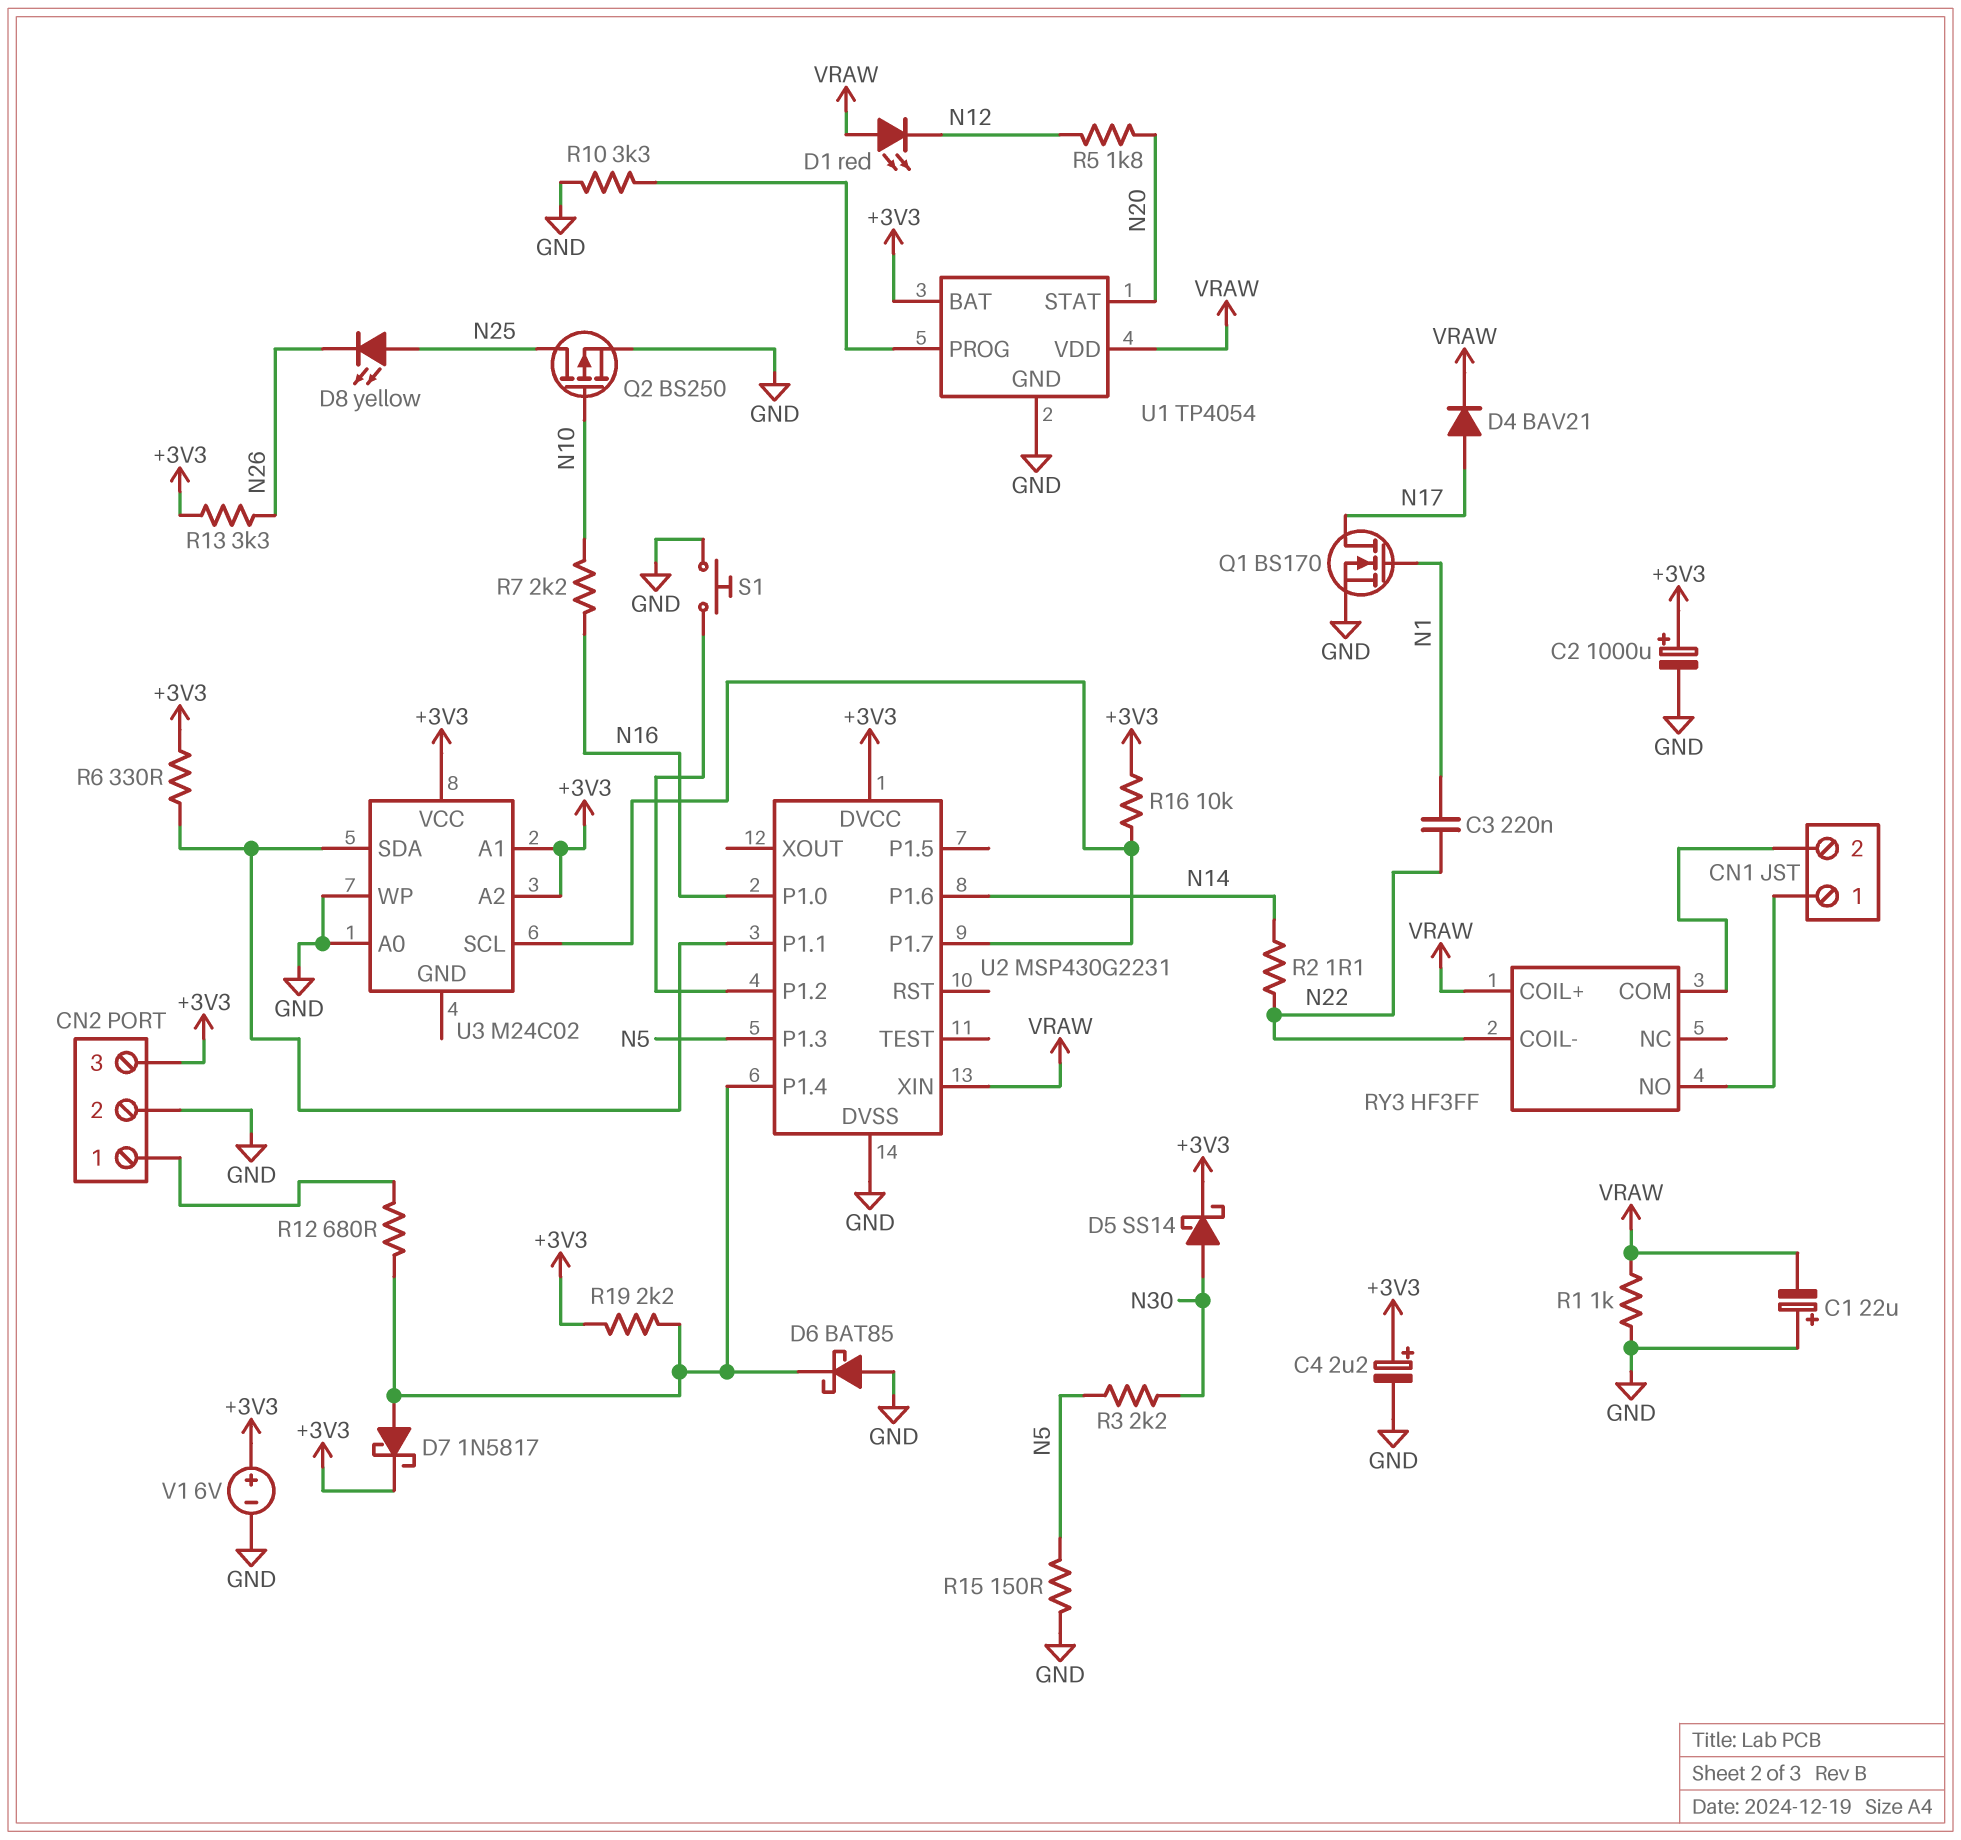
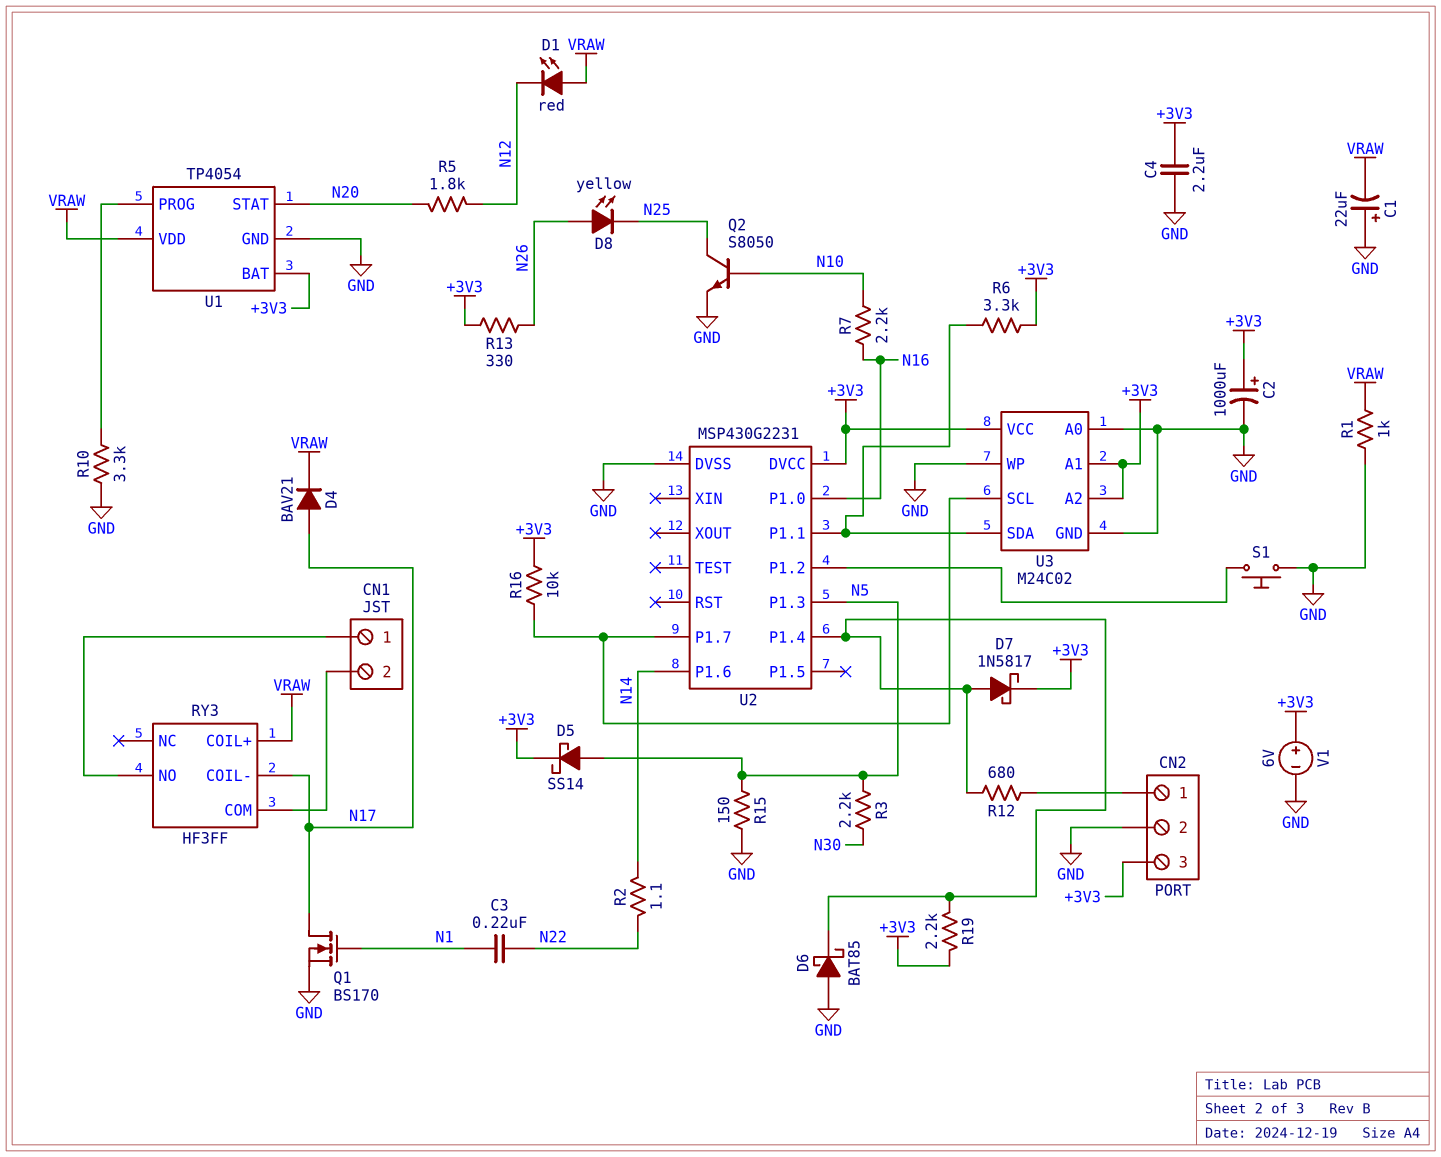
C4: 2.2uF (plus +3V3, minus GND) -> 2.2uF (+3V3, GND)
D5: schottky SS14 (A N30, K +3V3) -> schottky SS14 (A N5, K +3V3)
D8: LED yellow (A N25, K N26) -> LED yellow (A N26, K N25)
Q2: PMOS BS250 (G N10, D N25, S GND) -> NPN S8050 (B N10, C N25, E GND)
R6: 330 (+3V3, U2/P1.1) -> 3.3k (+3V3, U2/P1.1)
R13: 3.3k (+3V3, N26) -> 330 (+3V3, N26)
RY3 pin COIL-: N22 -> N17
U2 pin XIN: VRAW -> none
U3 pin GND: none -> GND

